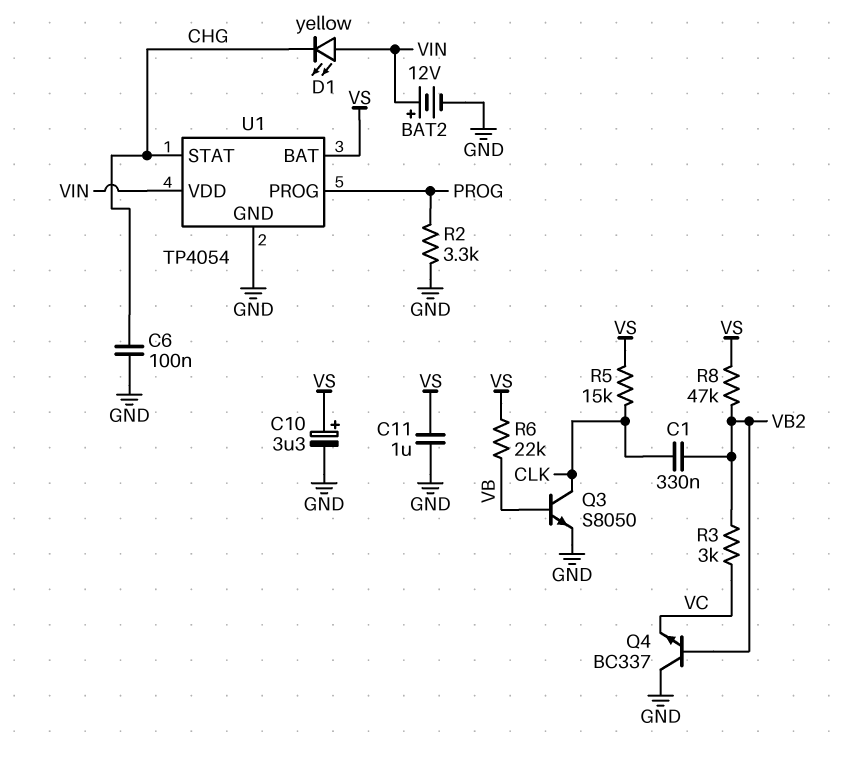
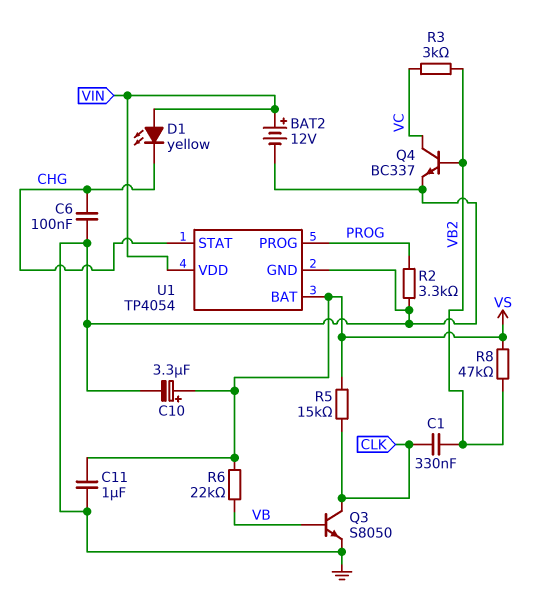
Q4: NPN BC337 (B VB2, C GND, E VC) -> NPN BC337 (B VB2, C VC, E GND)

